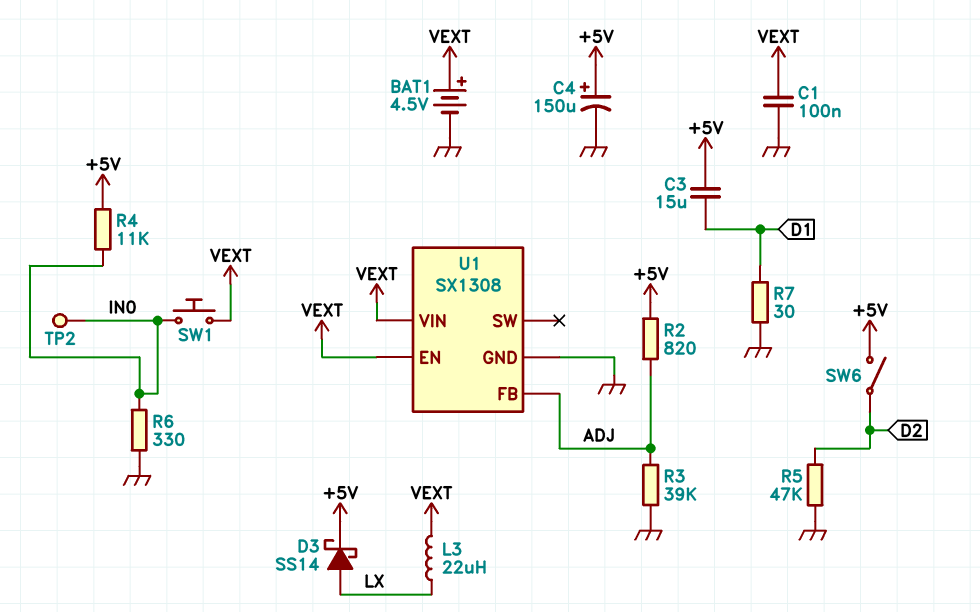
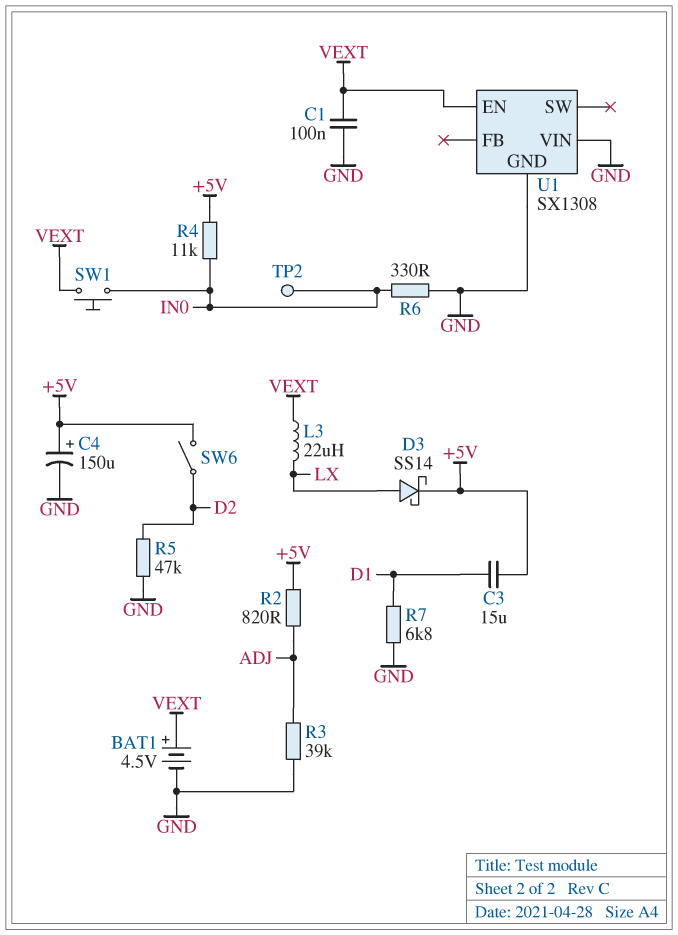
R7: 30 (D1, GND) -> 6.8k (D1, GND)
U1 pin FB: ADJ -> none
U1 pin VIN: VEXT -> GND

